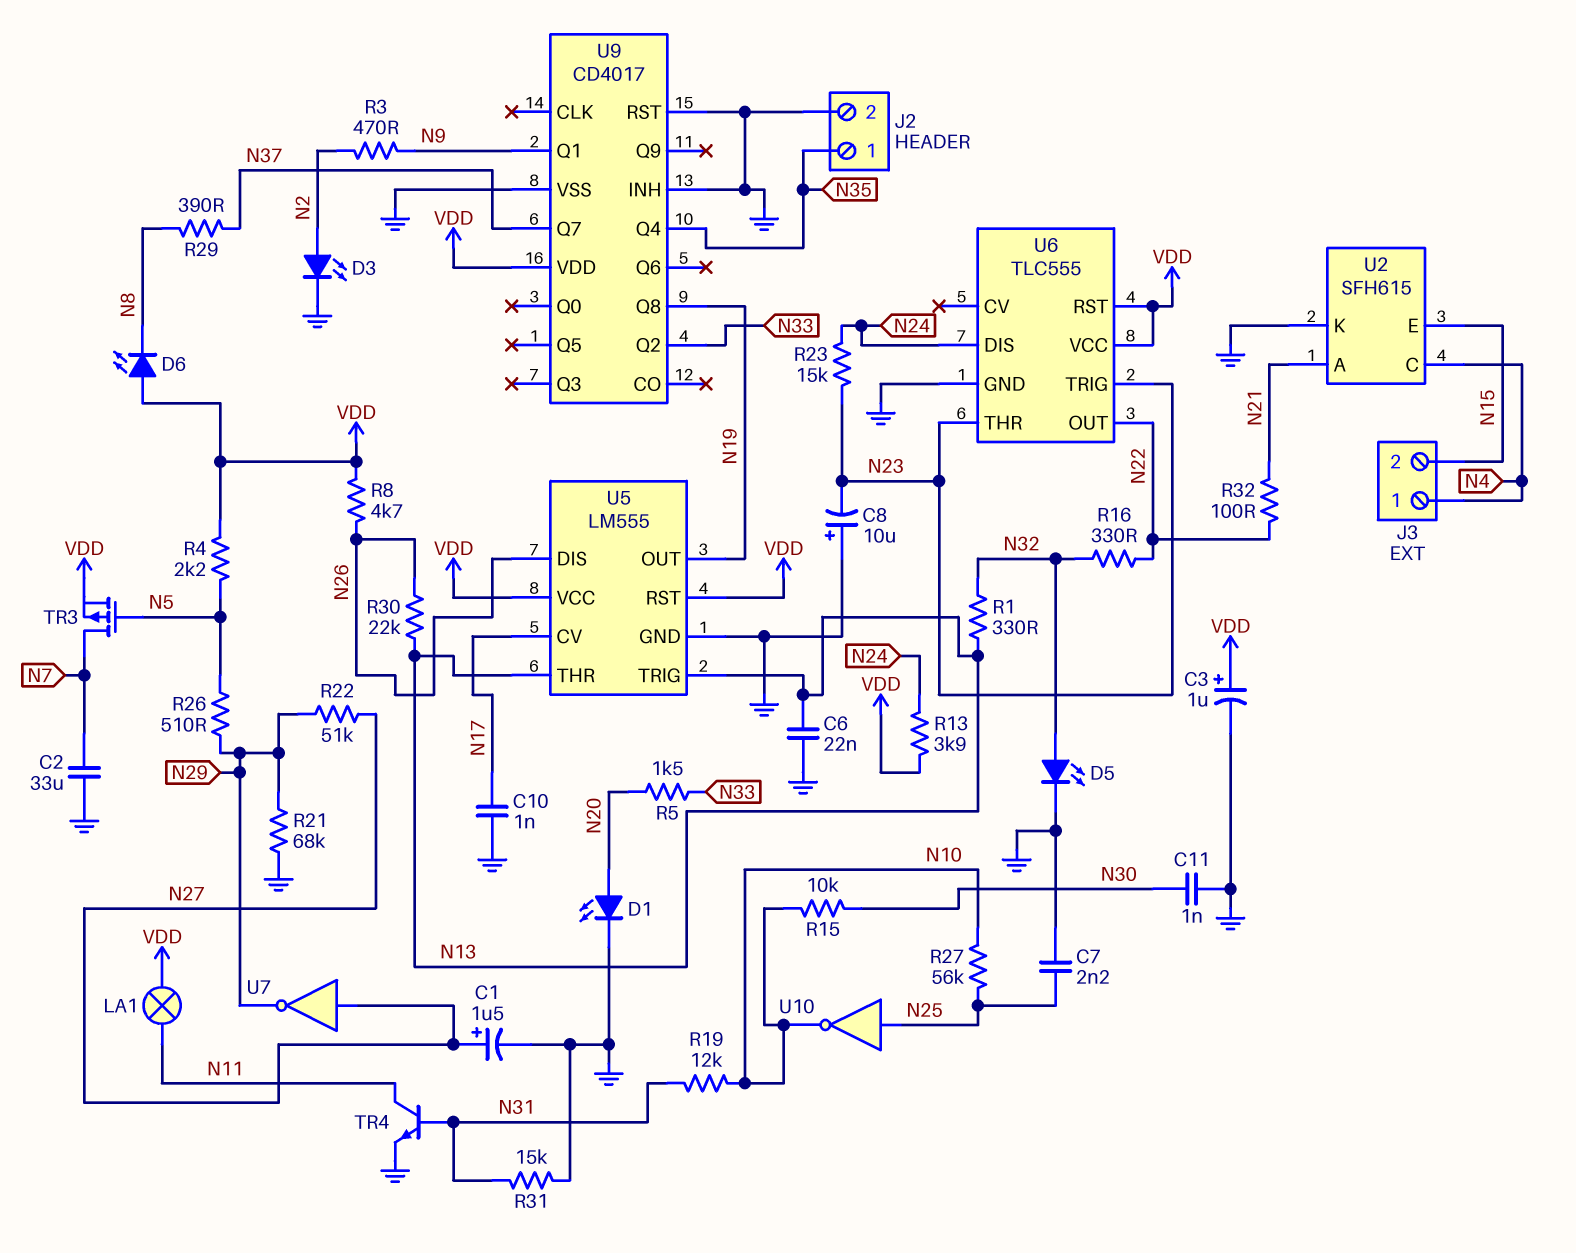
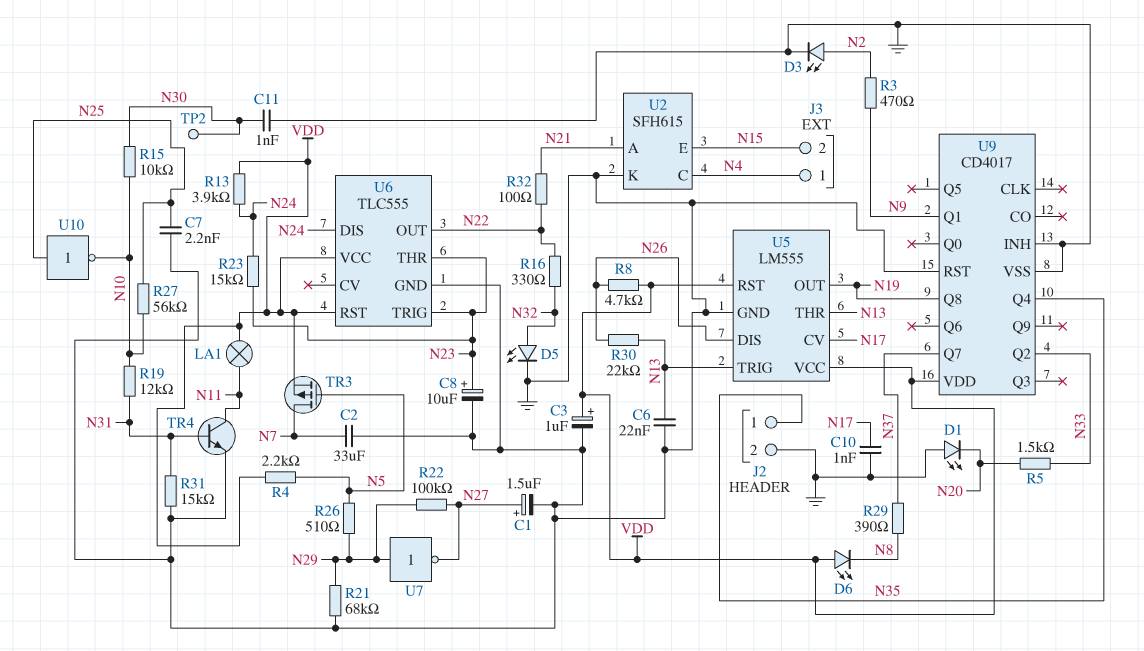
C8: 10uF (plus GND, minus N23) -> 10uF (plus N23, minus GND)
D1: LED (A N20, K GND) -> LED (A GND, K N20)
R1: 330 (N13, N32) -> none
R22: 51k (N27, N29) -> 100k (N27, N29)
TP2: none -> test point (N30)
U7: NOT (in N27, out N29) -> NOT (in N29, out N27)

